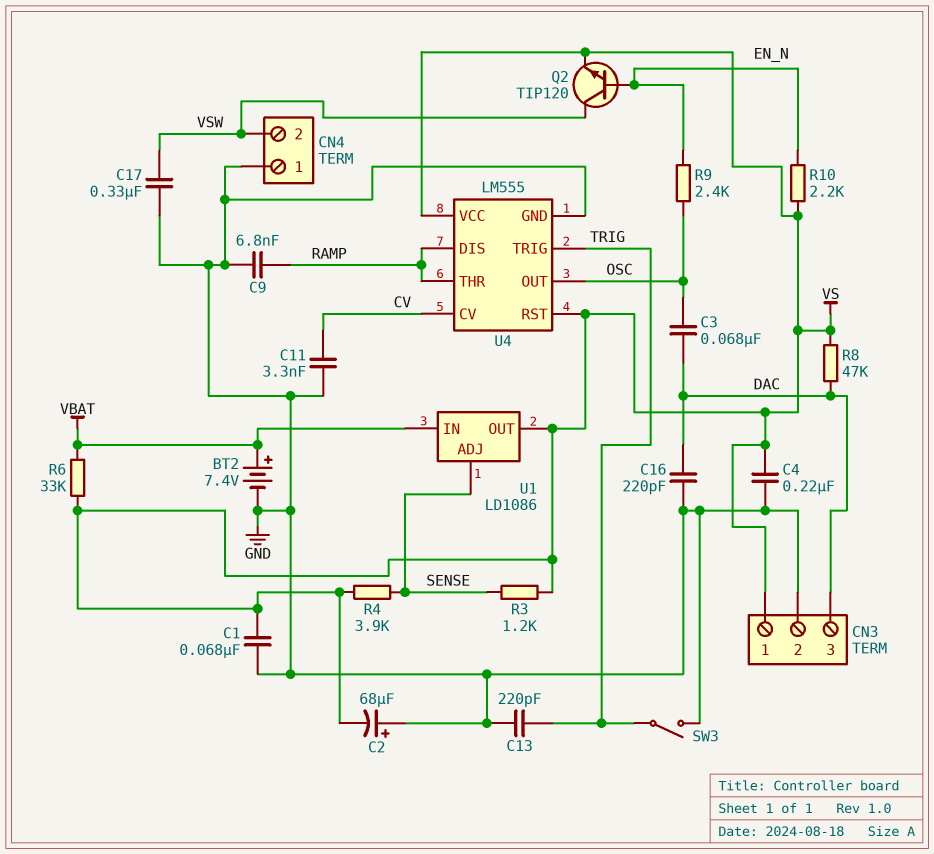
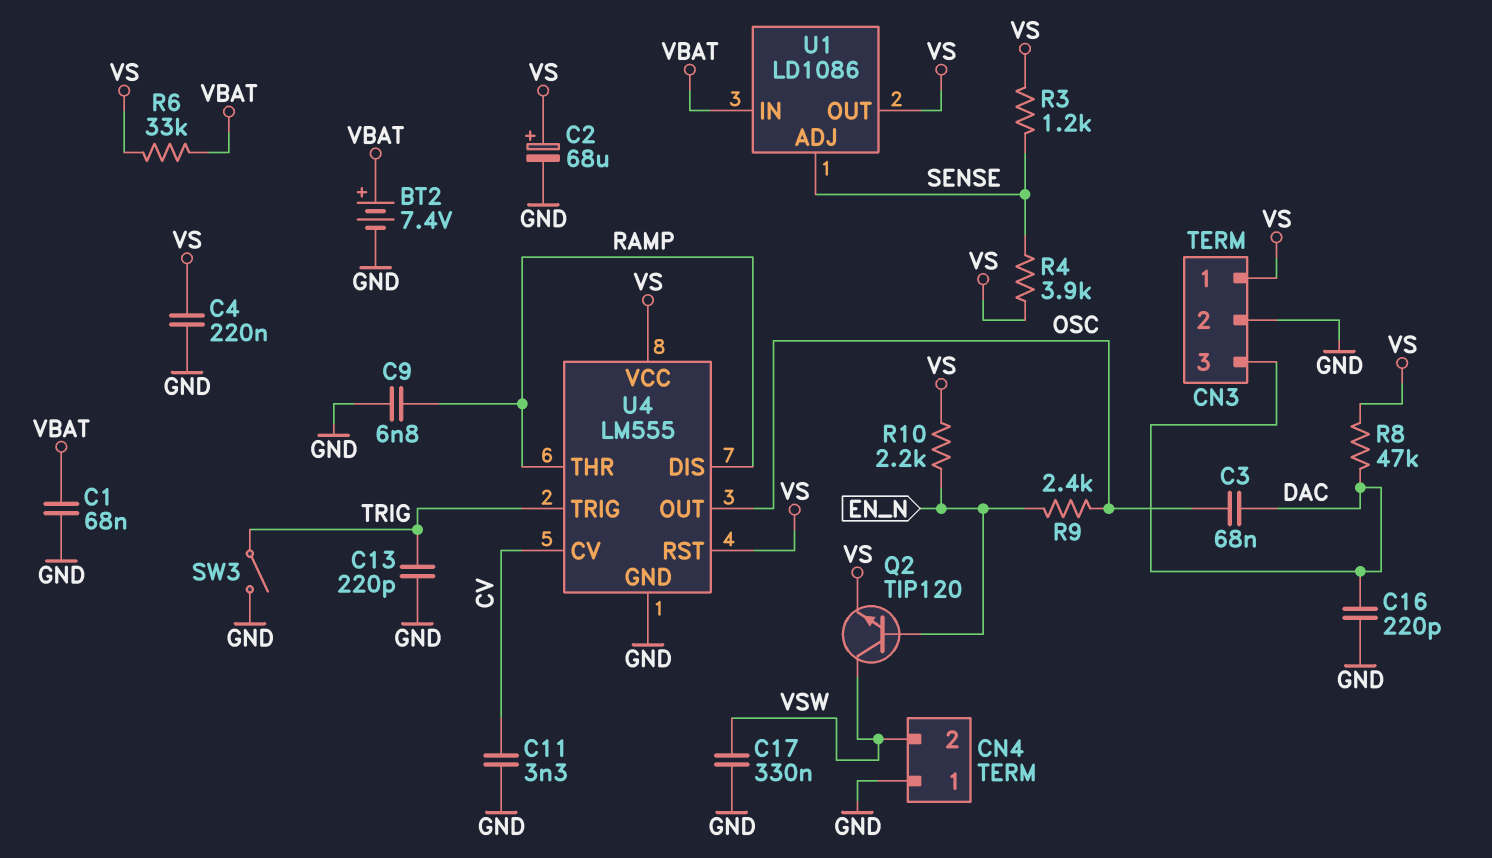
C1: 68nF (GND, VS) -> 68nF (GND, VBAT)
C2: 68uF (plus GND, minus VS) -> 68uF (plus VS, minus GND)

